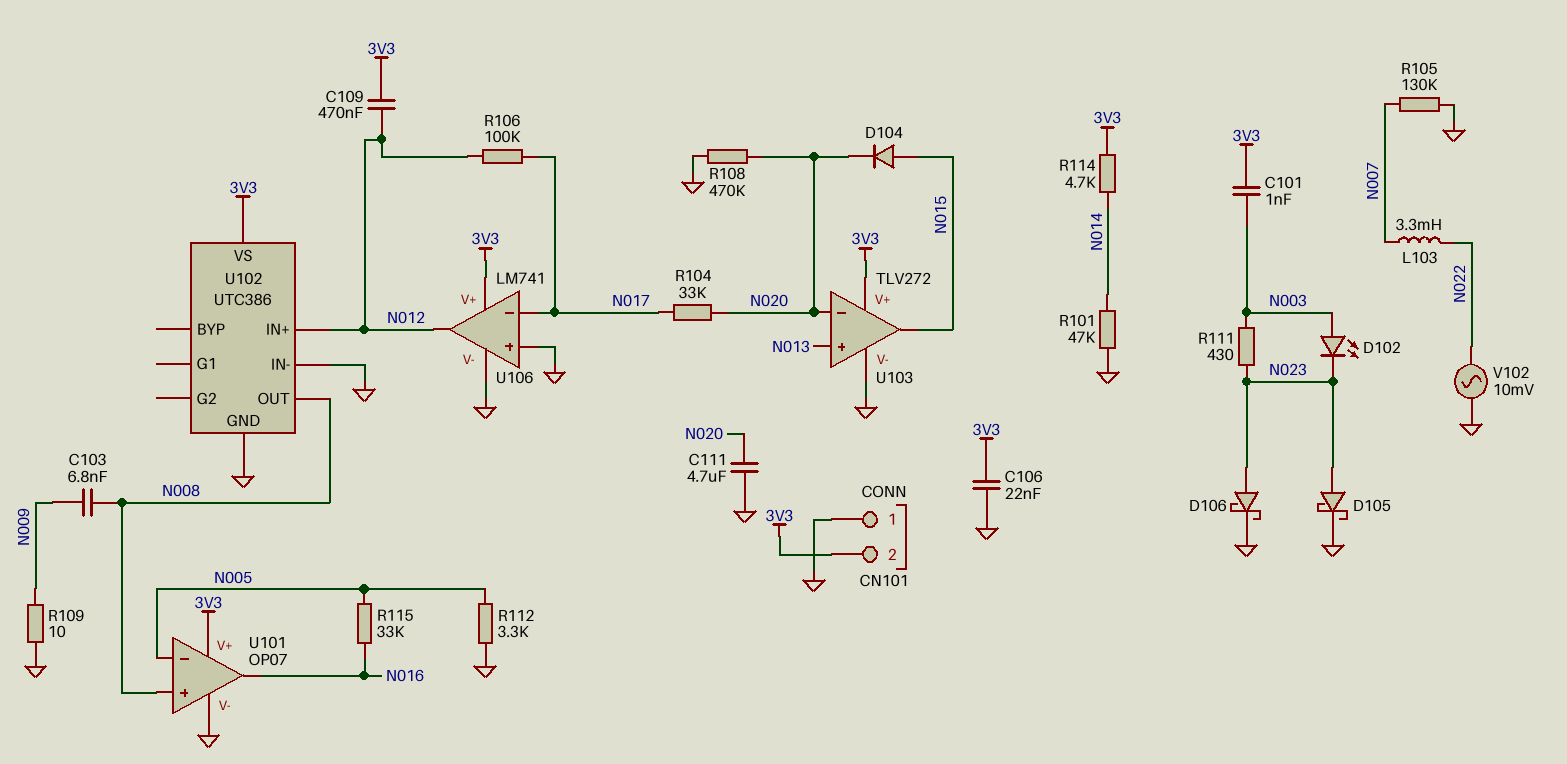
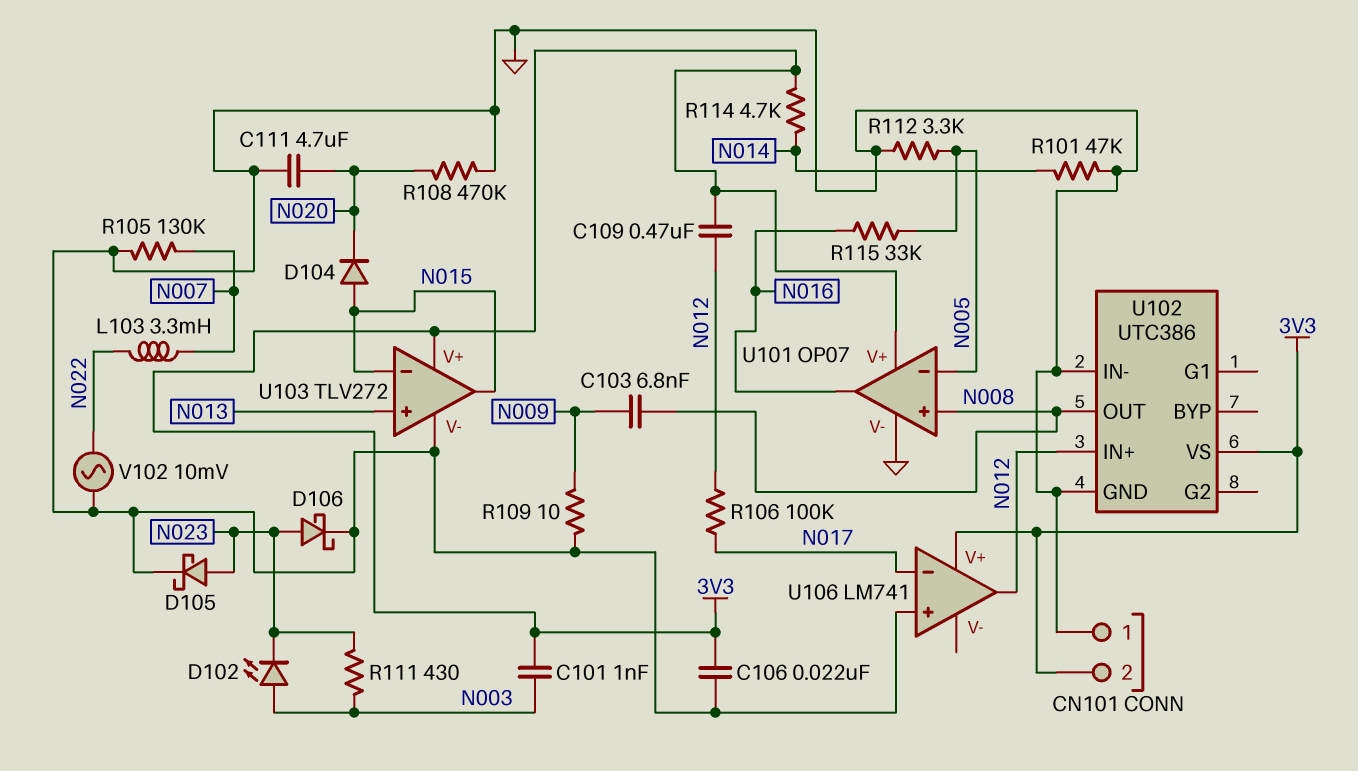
R104: 33k (N017, N020) -> none
U103 pin in-: N020 -> N015
U106 pin V-: GND -> none

